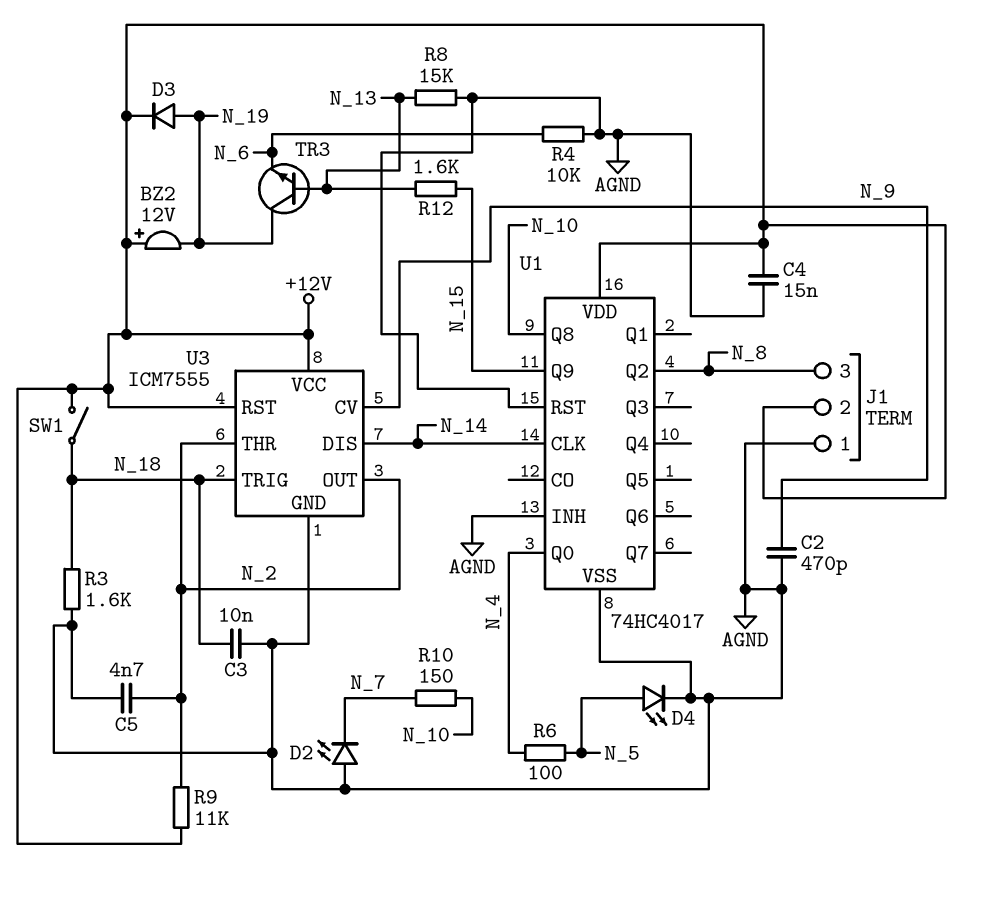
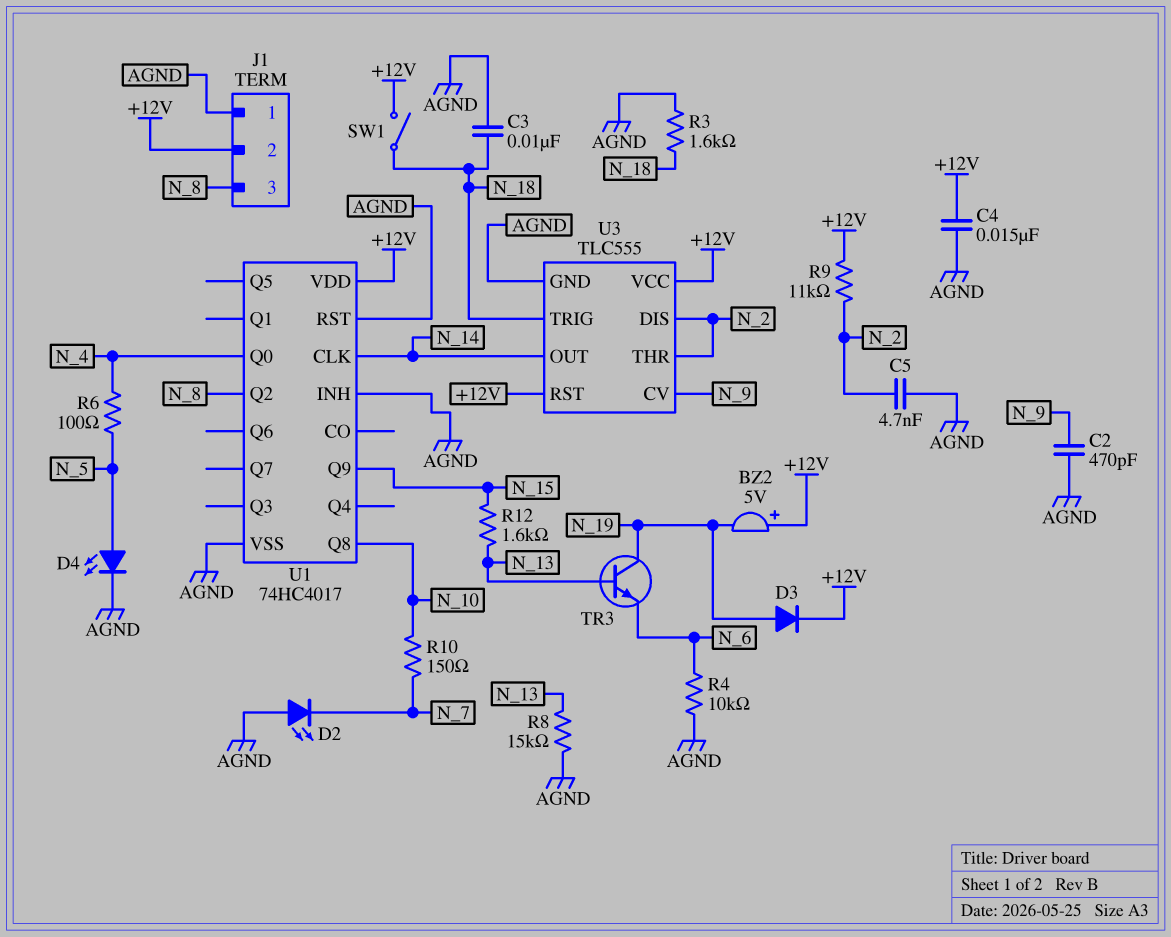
BZ2: buzzer 12V (plus +12V, minus N_19) -> buzzer 5V (plus +12V, minus N_19)
U3: ICM7555 -> TLC555
U3 pin DIS: N_14 -> N_2
U3 pin OUT: N_2 -> N_14

